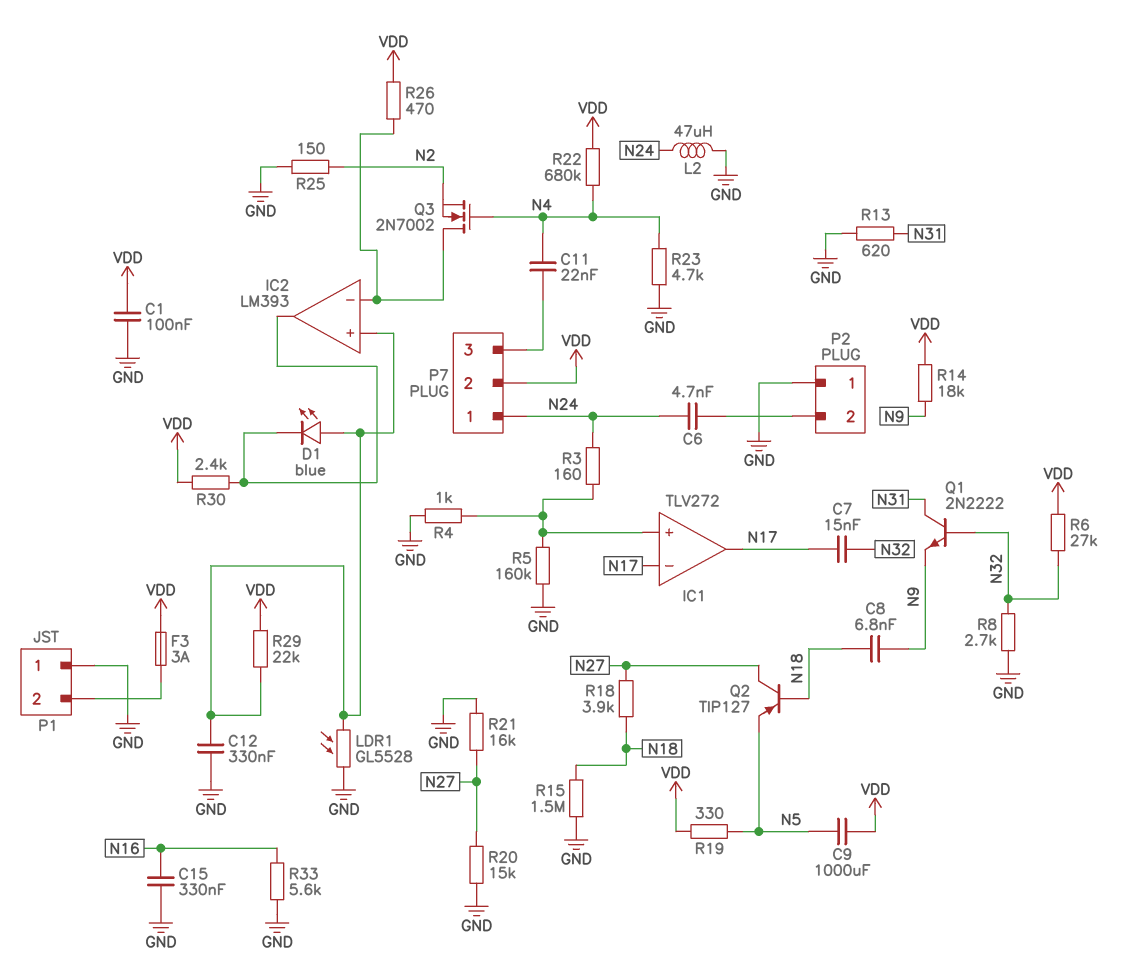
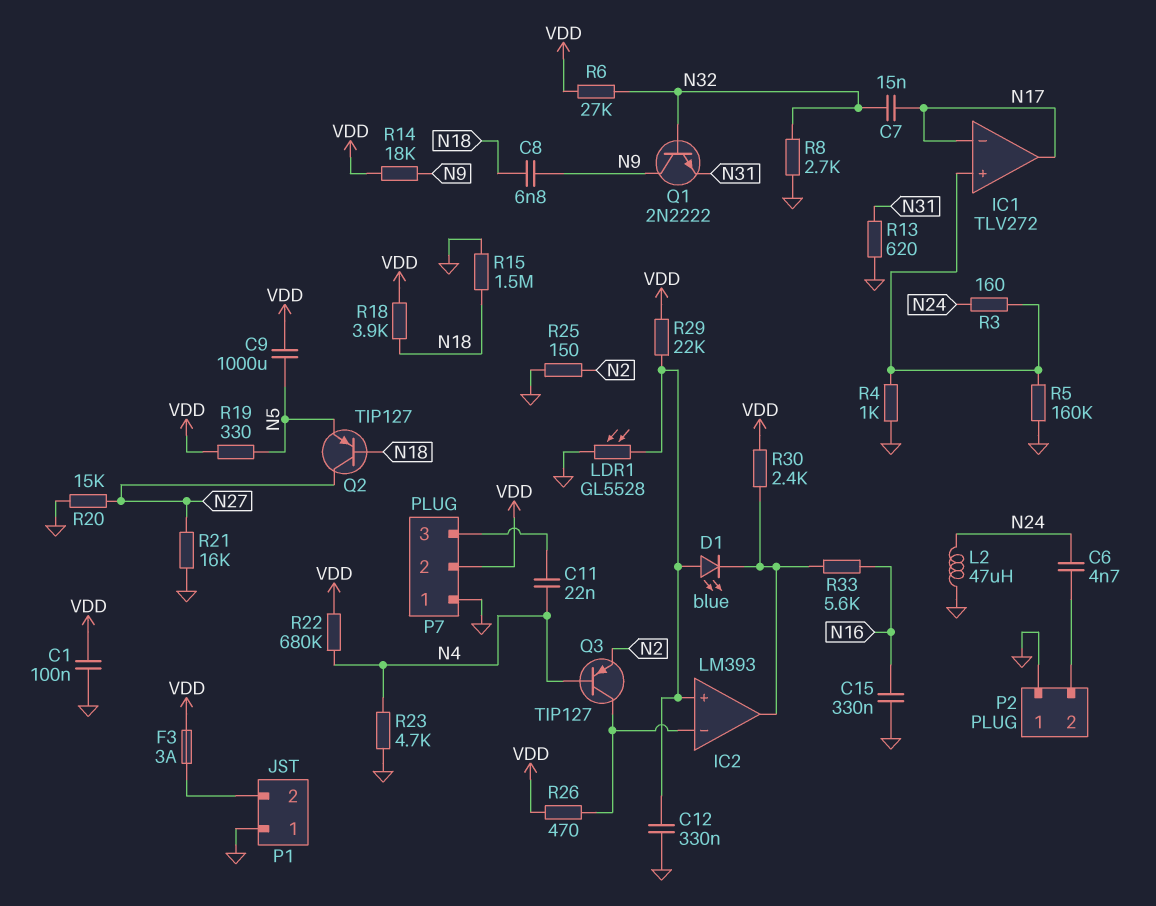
P7 pin 1: N24 -> GND
Q1: NPN 2N2222 (B N32, C N31, E N9) -> NPN 2N2222 (B N32, C N9, E N31)
Q3: NMOS 2N7002 (G N4, D IC2/in-, S N2) -> PNP TIP127 (B N4, C IC2/in-, E N2)
R18: 3.9k (N18, N27) -> 3.9k (N18, VDD)
R33: 5.6k (GND, N16) -> 5.6k (IC2/out, N16)

